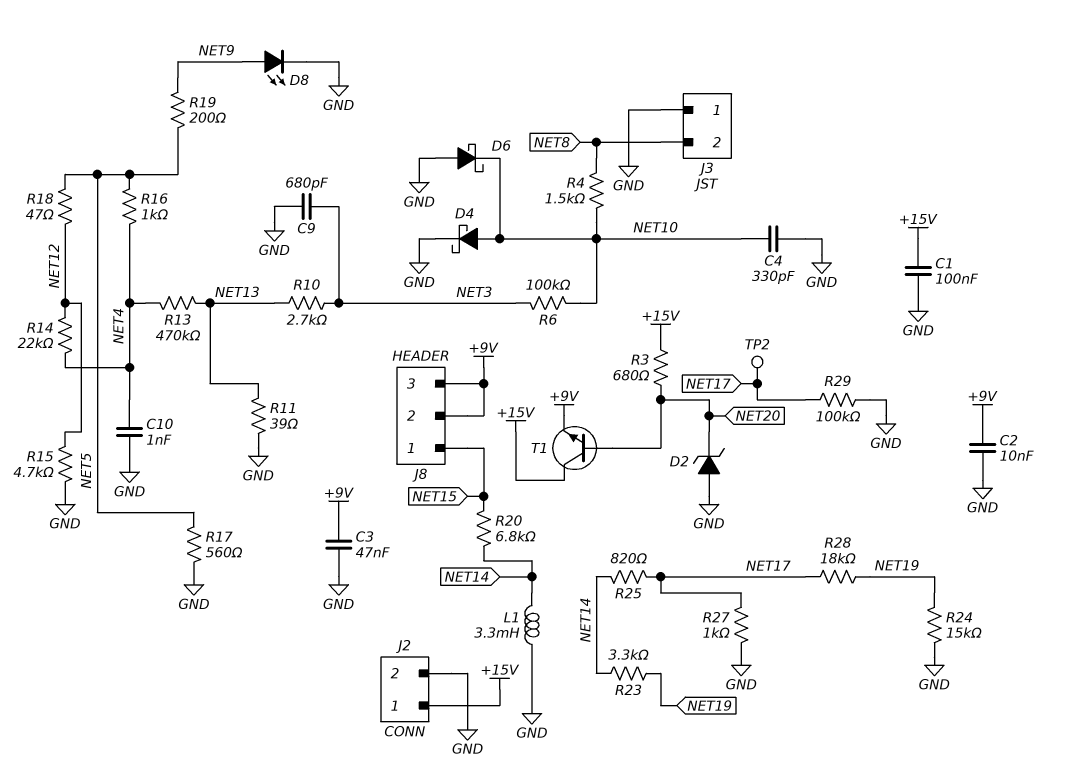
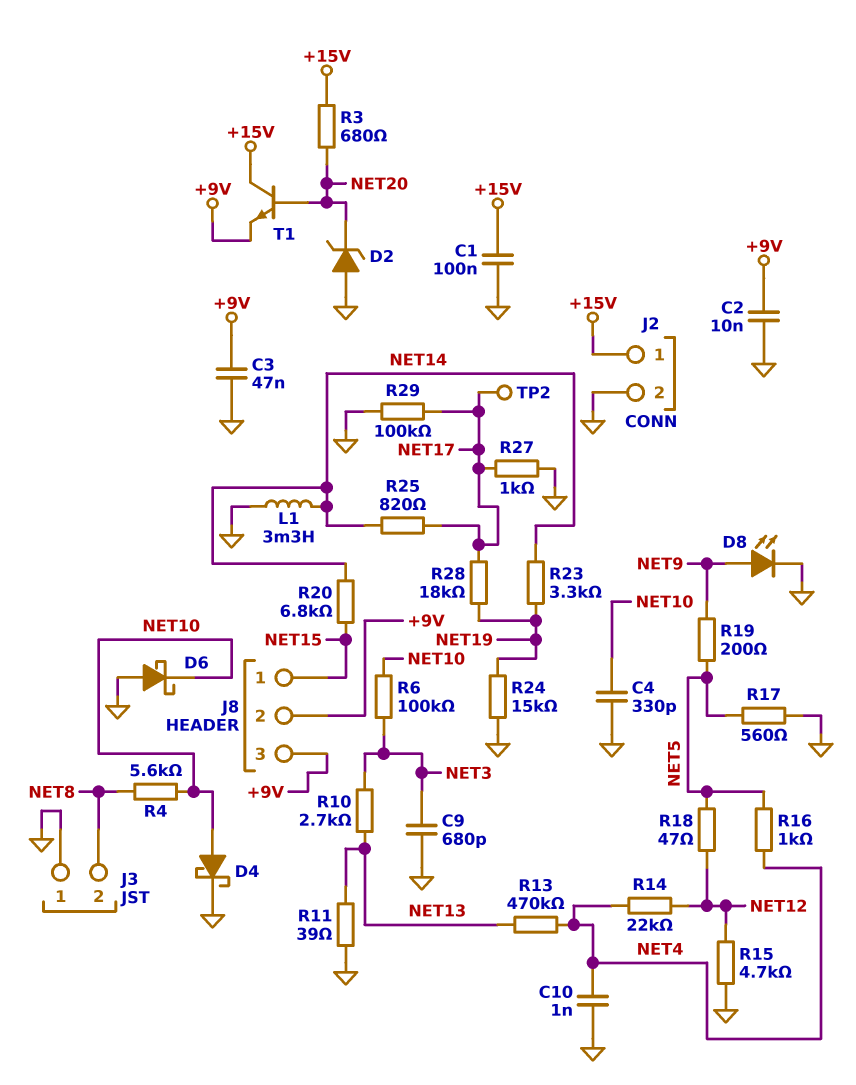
R4: 1.5k (NET8, NET10) -> 5.6k (NET8, NET10)

